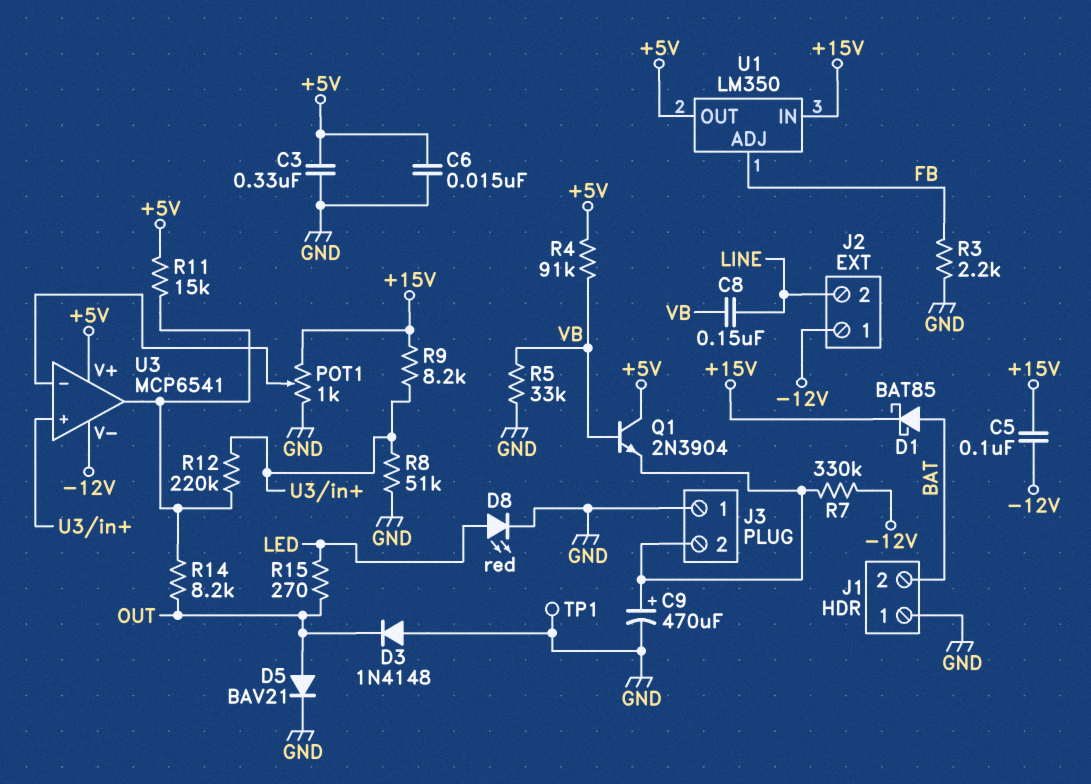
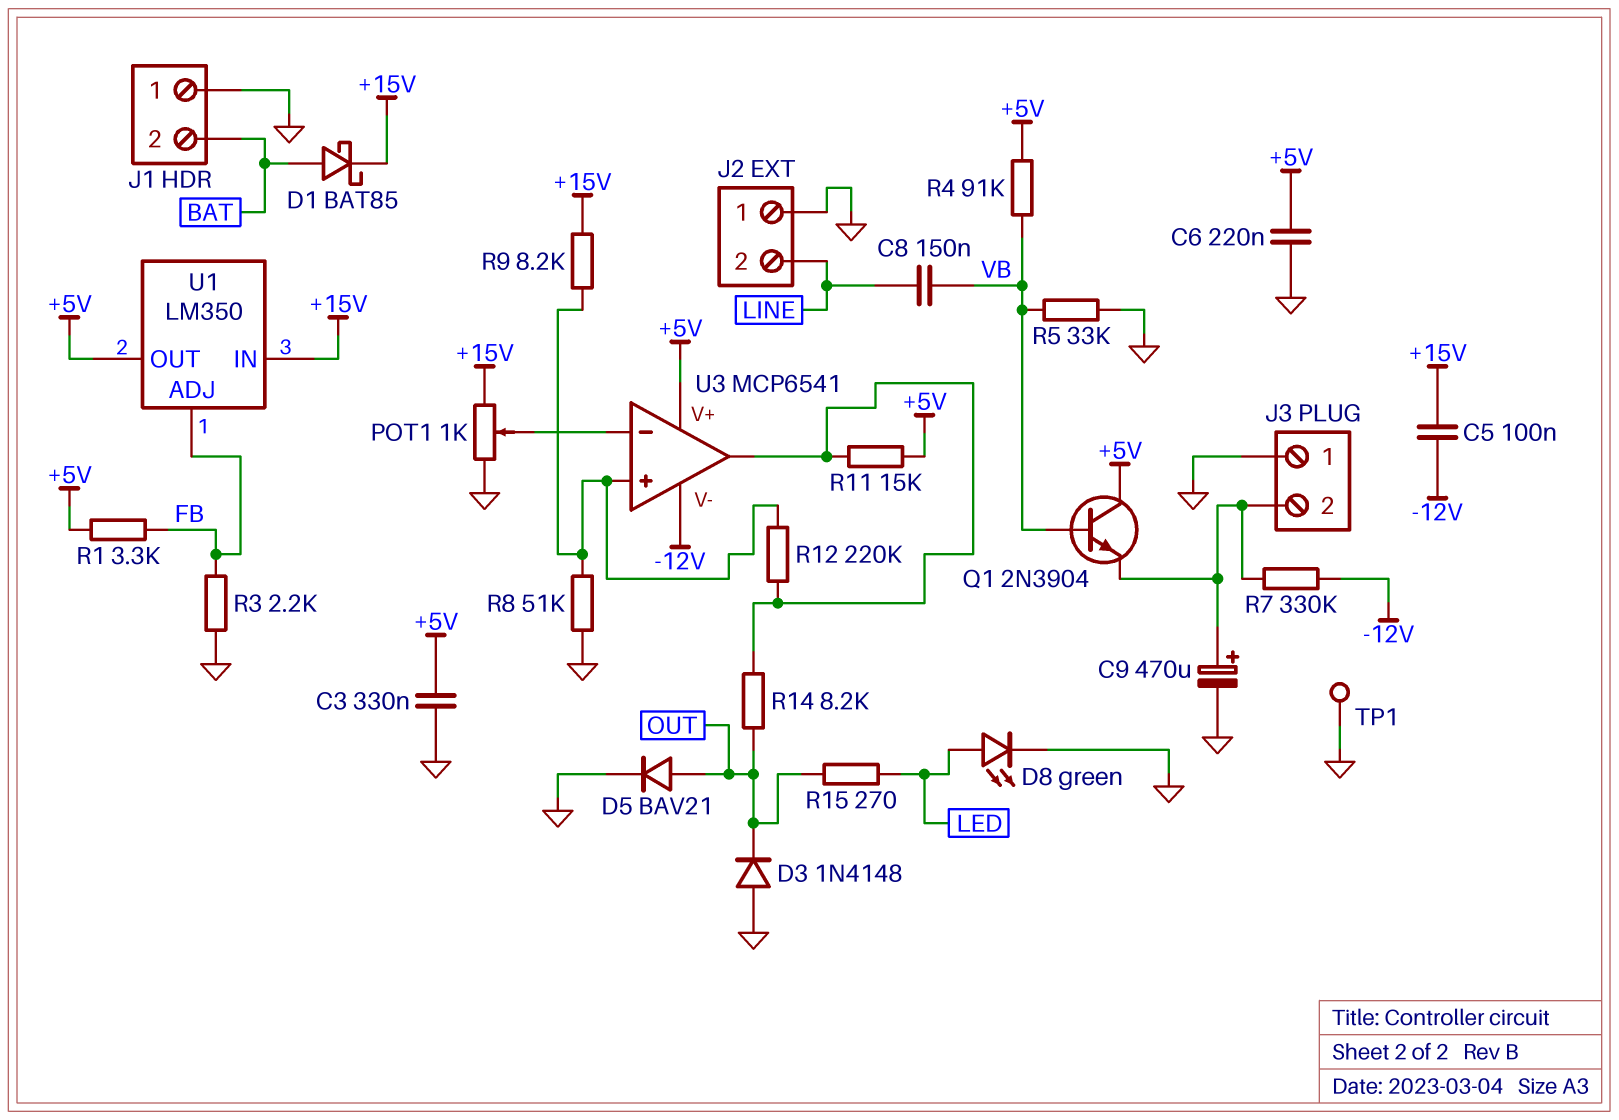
C6: 15nF (+5V, GND) -> 220nF (+5V, GND)
D8: LED red (A LED, K GND) -> LED green (A LED, K GND)
J2 pin 1: -12V -> GND
R1: none -> 3.3k (+5V, FB)

